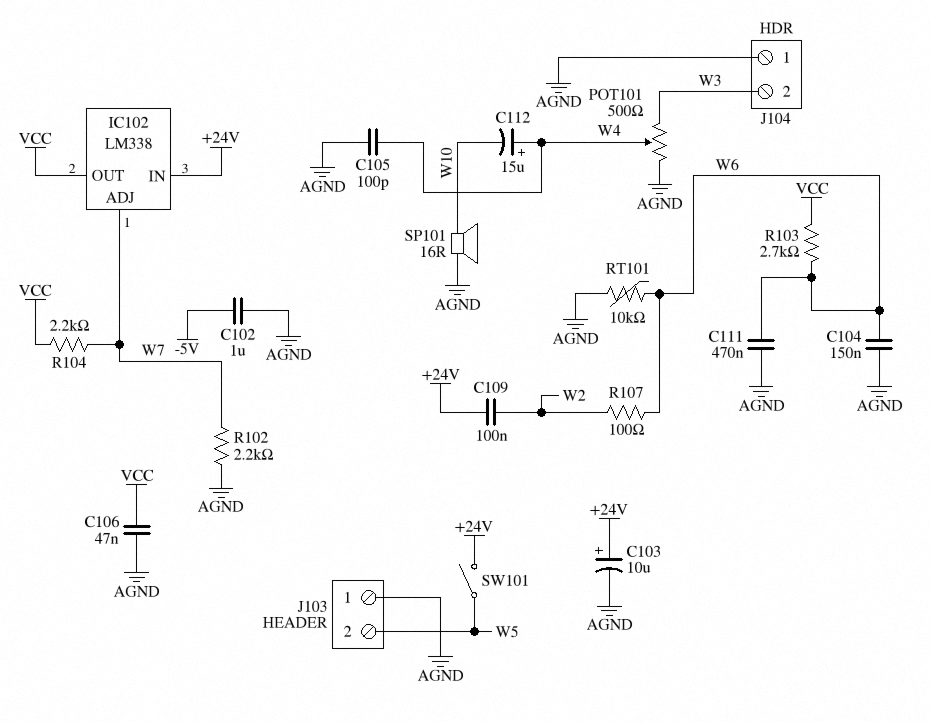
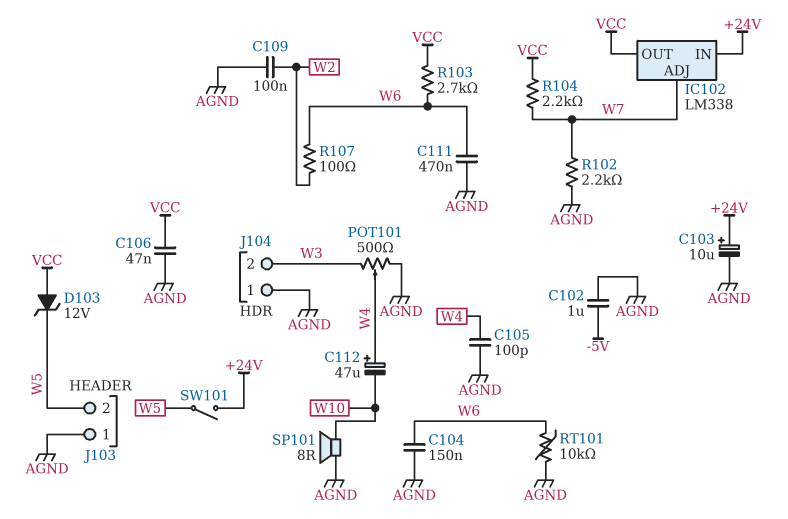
C109: 100nF (+24V, W2) -> 100nF (AGND, W2)
C112: 15uF (plus W4, minus W10) -> 47uF (plus W4, minus W10)
D103: none -> zener 12V (A VCC, K W5)
SP101: speaker 16R (AGND, W10) -> speaker 8R (AGND, W10)

